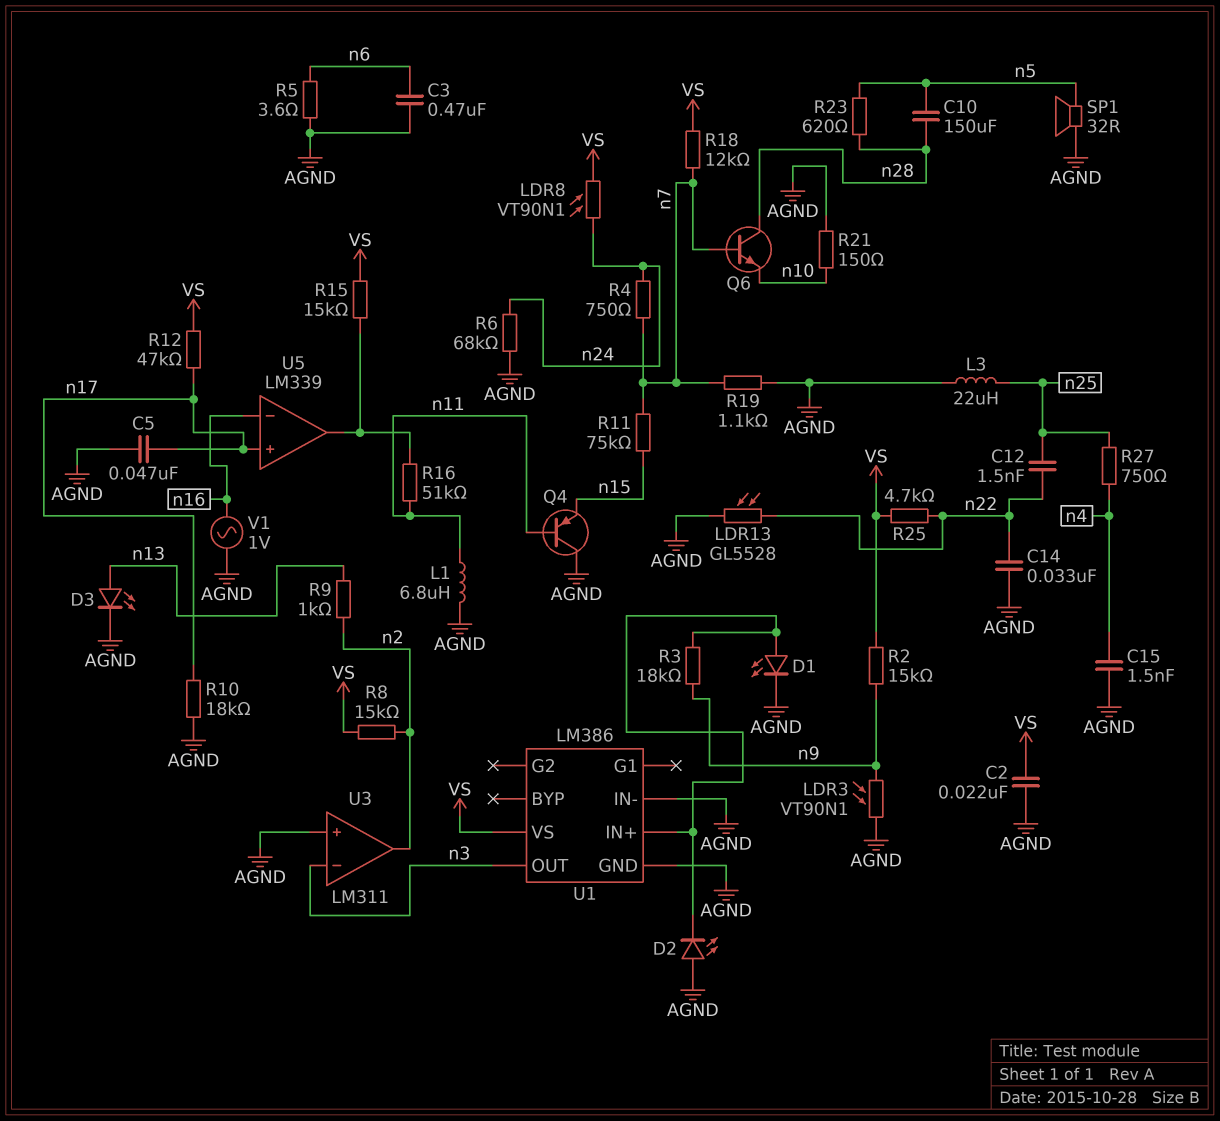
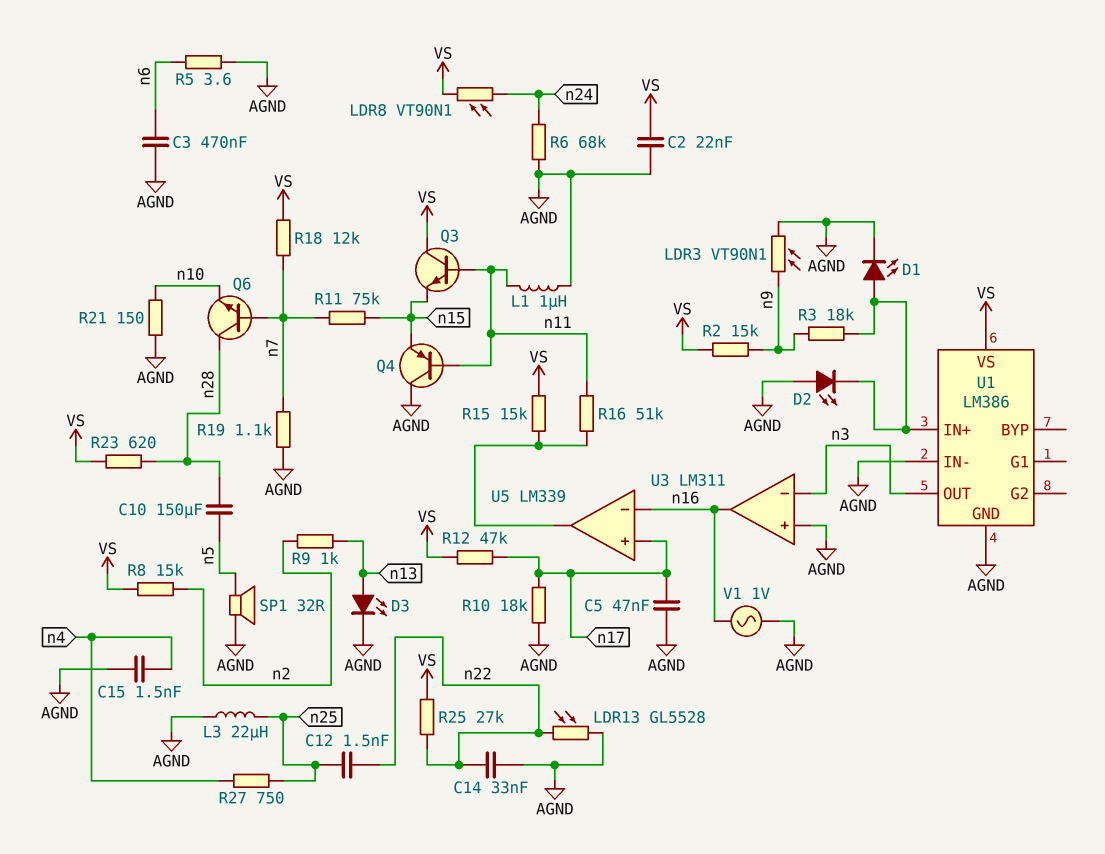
L1: 6.8uH (AGND, n11) -> 1uH (AGND, n11)
Q3: none -> NPN (B n11, C VS, E n15)
R4: 750 (n7, n24) -> none
R23: 620 (n5, n28) -> 620 (VS, n28)
R25: 4.7k (VS, n22) -> 27k (VS, n22)
U3 pin out: n2 -> n16

